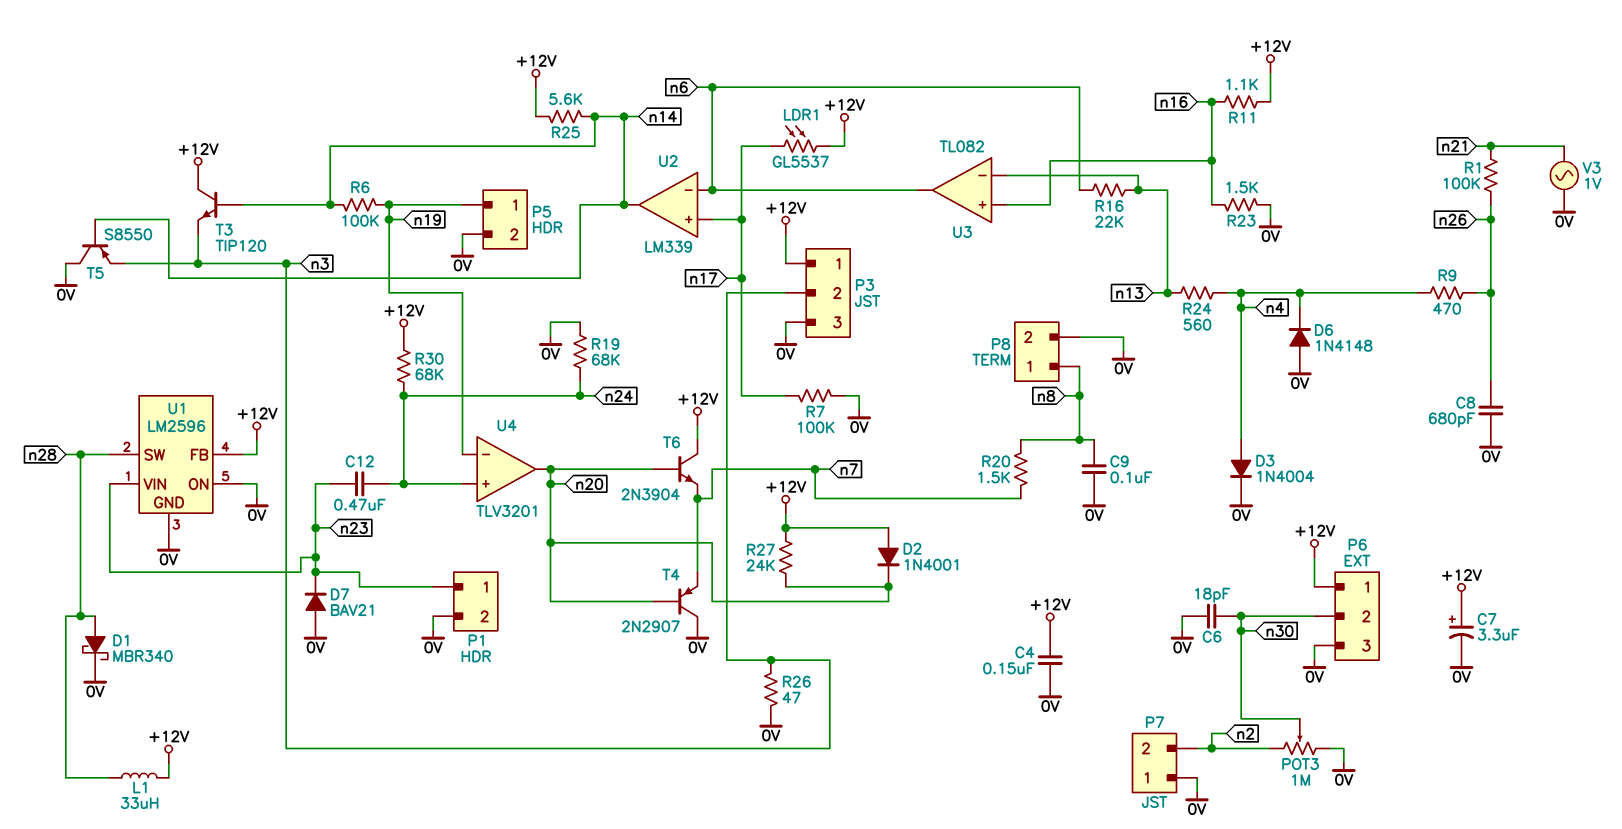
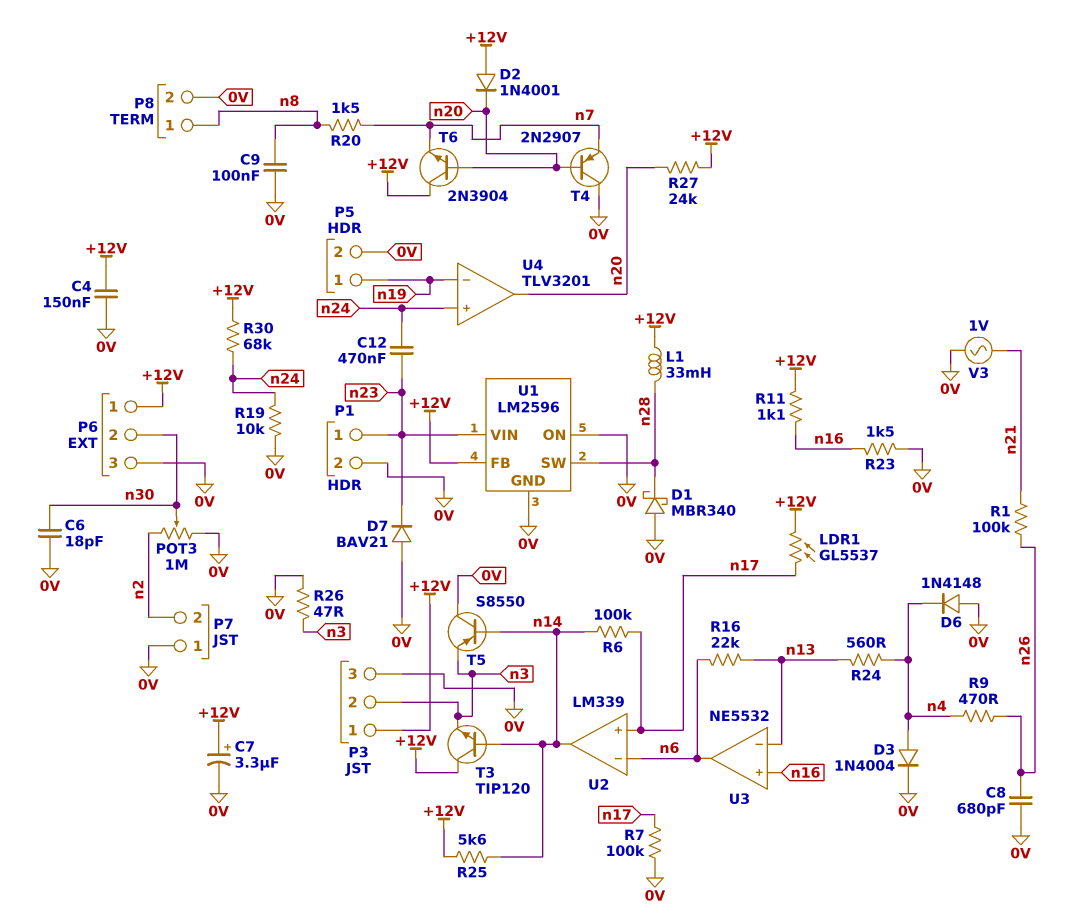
D1: schottky MBR340 (A n28, K 0V) -> schottky MBR340 (A 0V, K n28)
L1: 33uH (+12V, n28) -> 33mH (+12V, n28)
R6: 100k (n14, n19) -> 100k (n14, n17)
R19: 68k (0V, n24) -> 10k (0V, n24)
U3: TL082 -> NE5532

